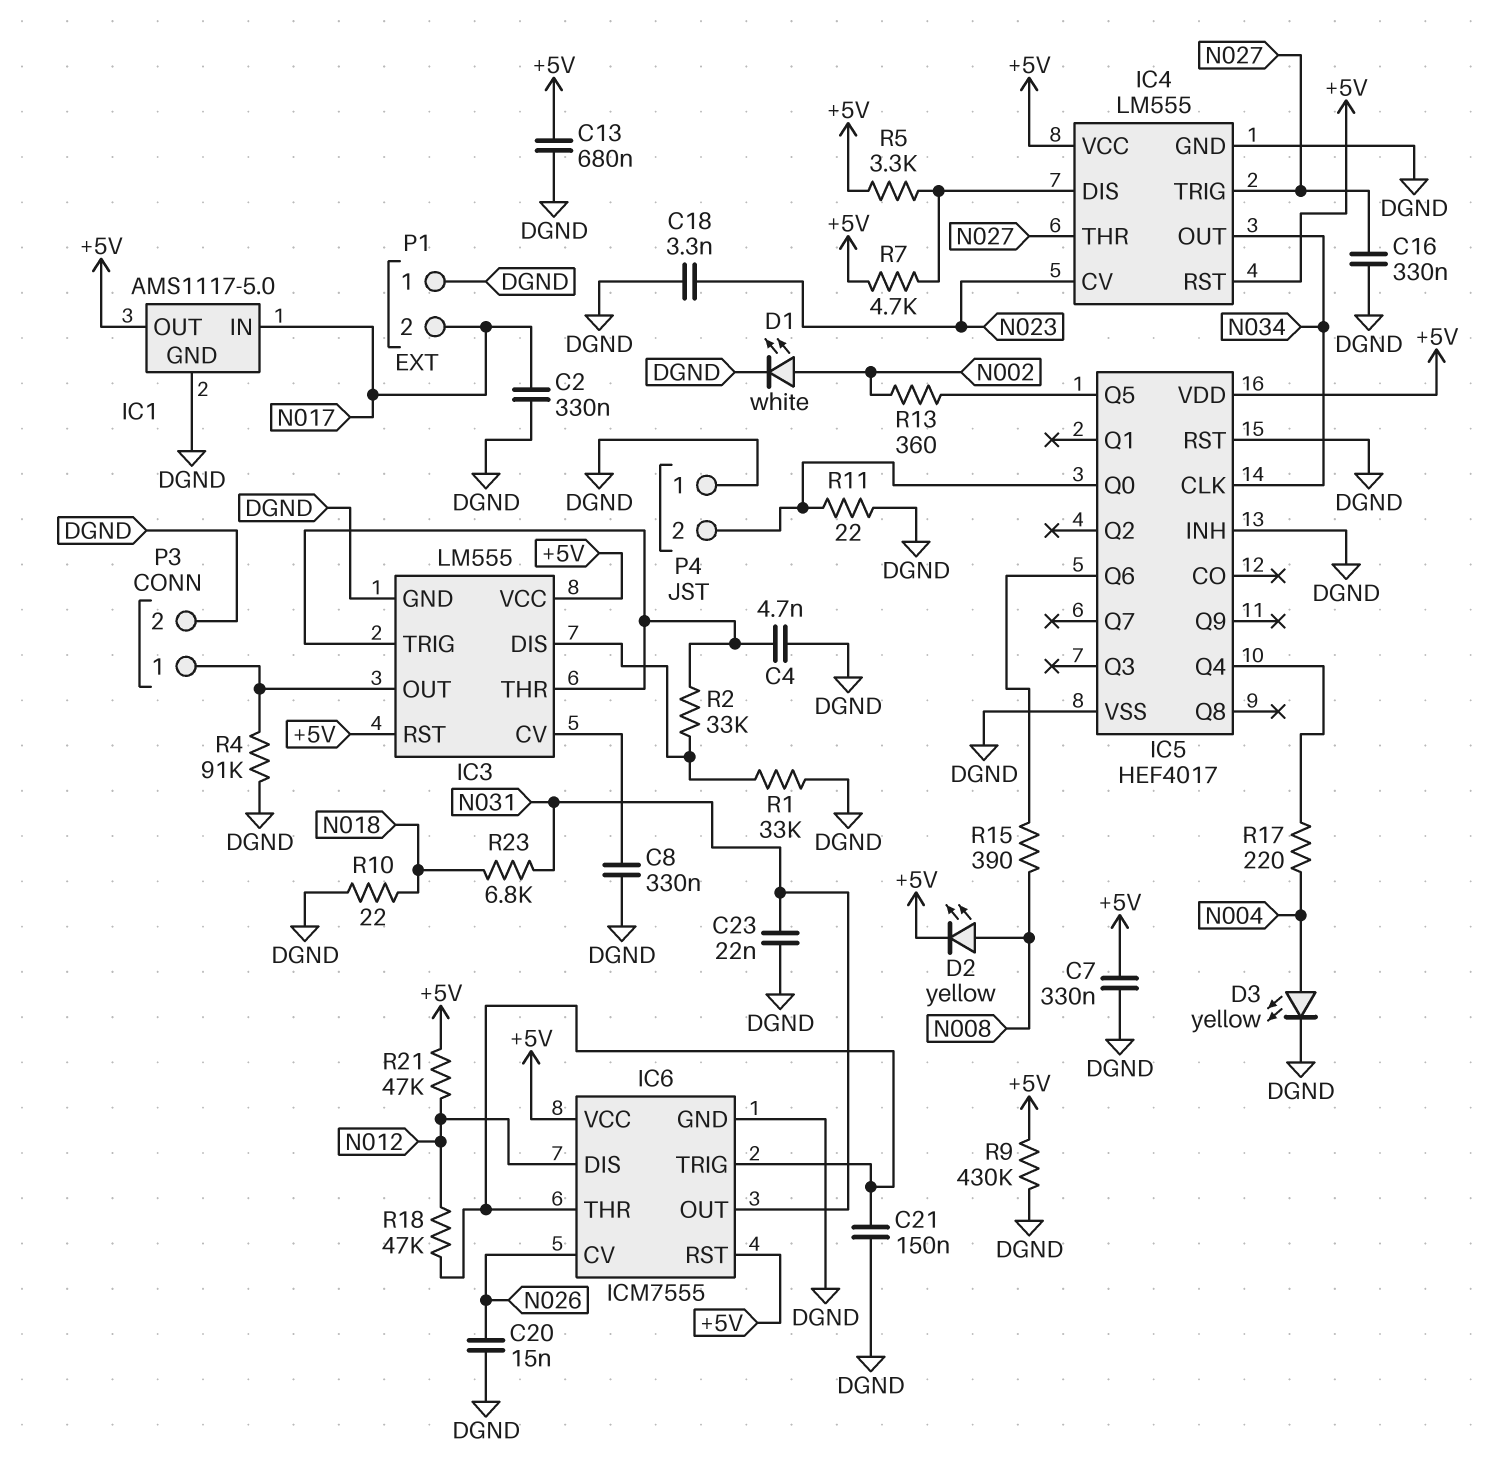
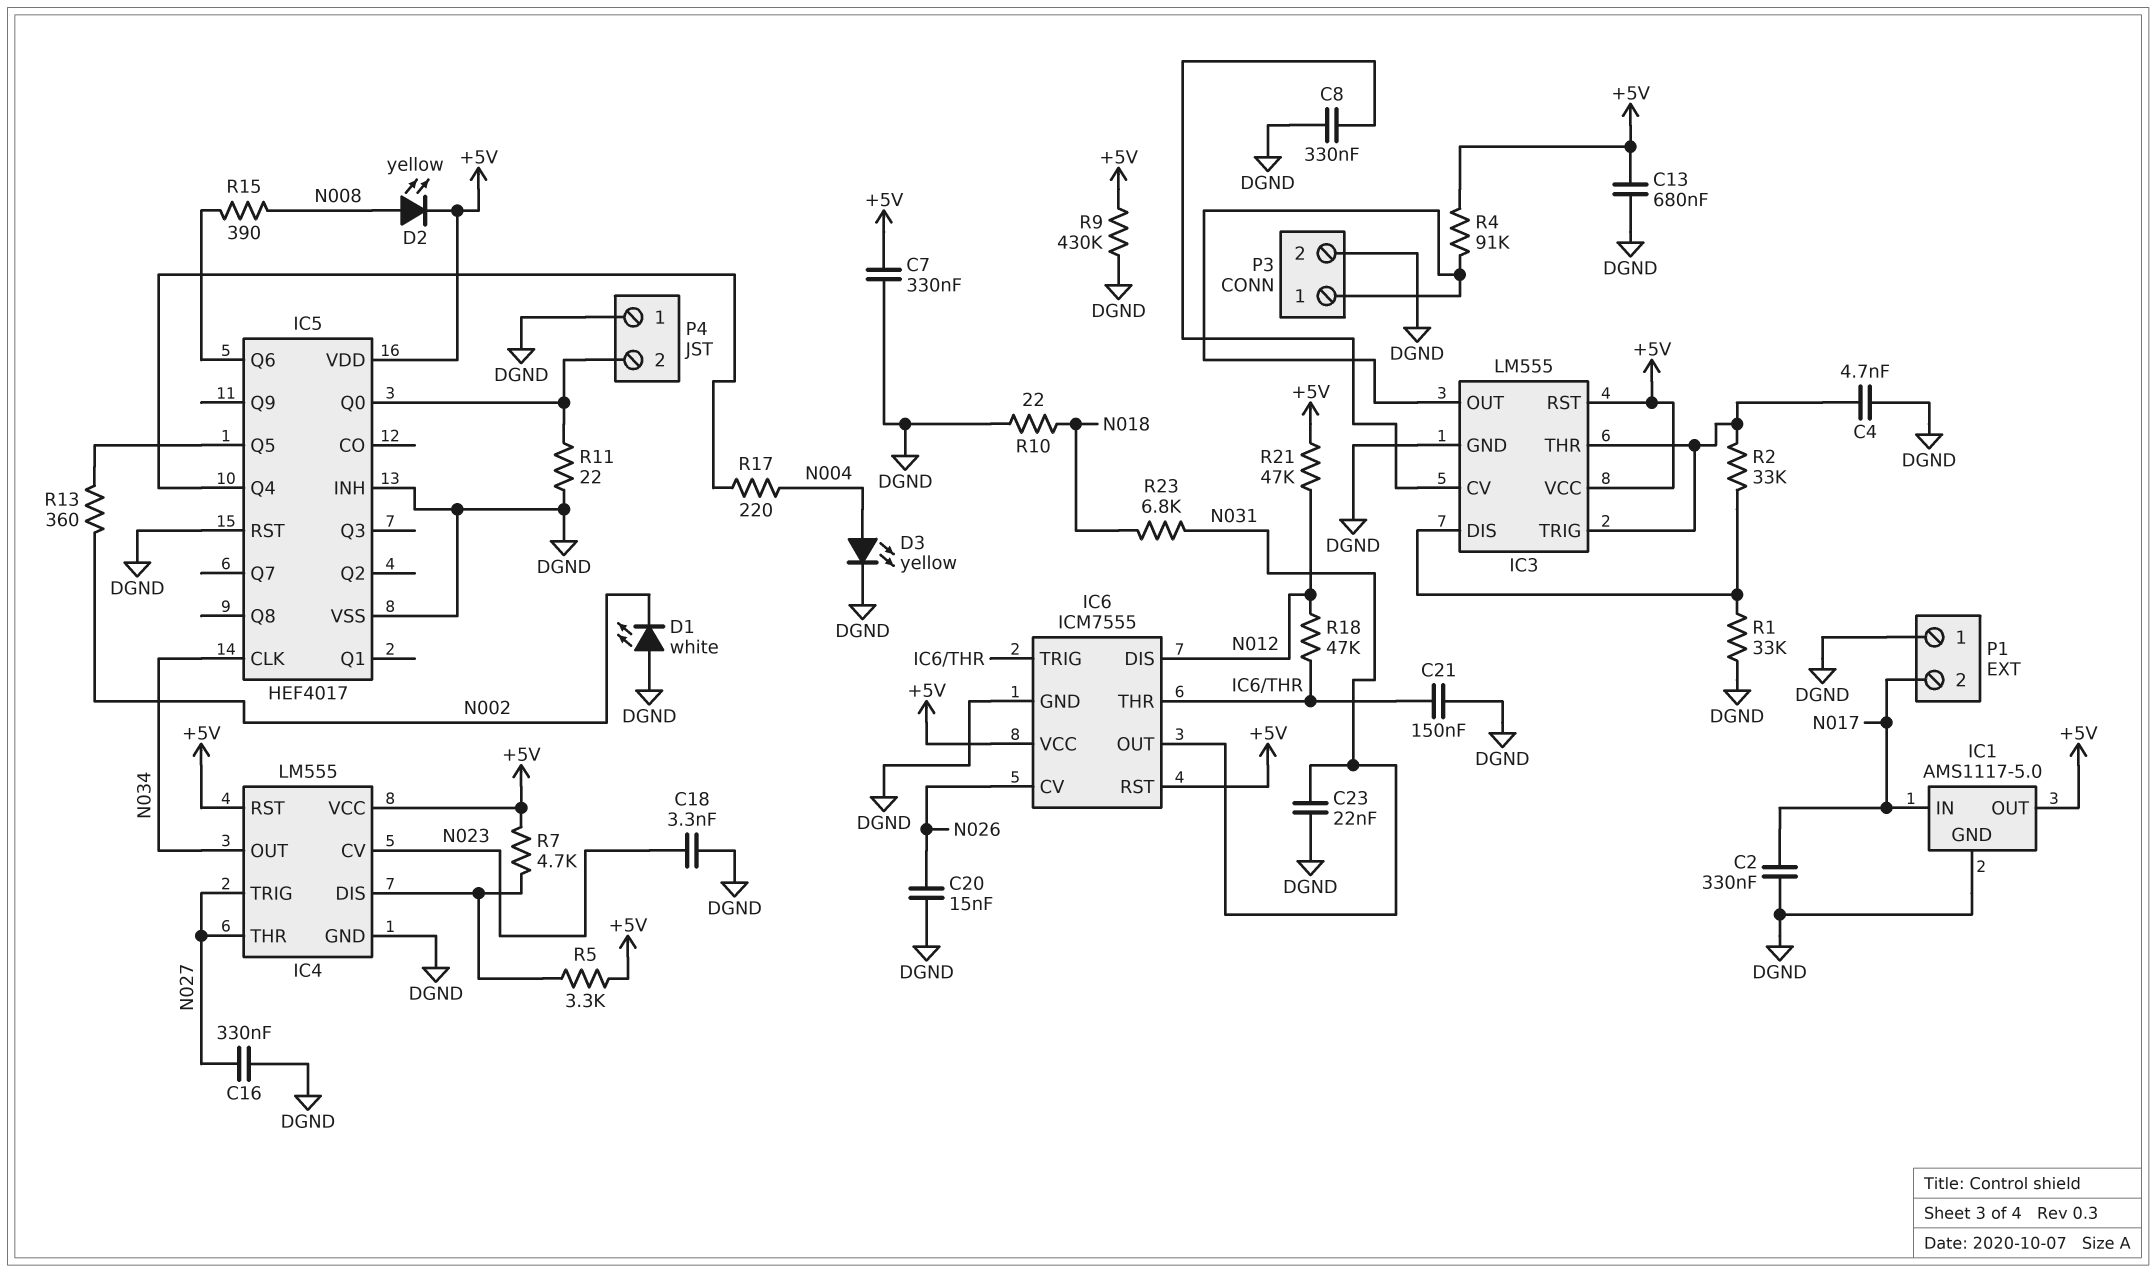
D1: LED white (A N002, K DGND) -> LED white (A DGND, K N002)
R4: 91k (DGND, IC3/OUT) -> 91k (+5V, IC3/OUT)

